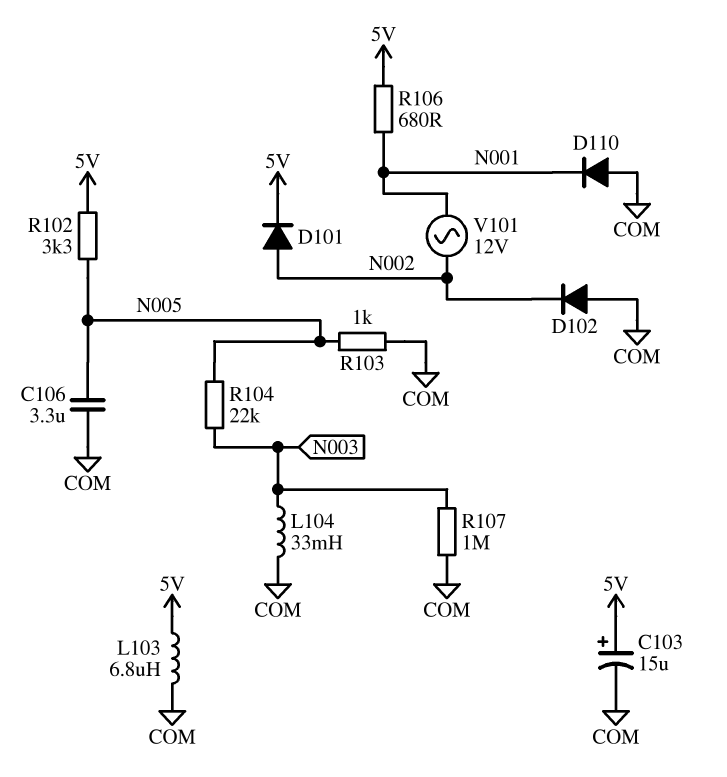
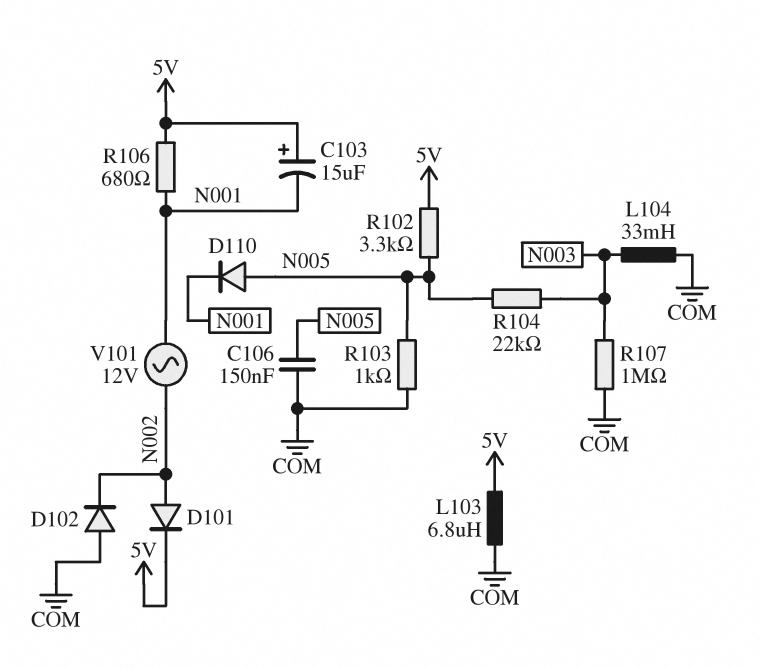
C103: 15uF (plus 5V, minus COM) -> 15uF (plus 5V, minus N001)
C106: 3.3uF (COM, N005) -> 150nF (COM, N005)
D110: diode (A COM, K N001) -> diode (A N005, K N001)

